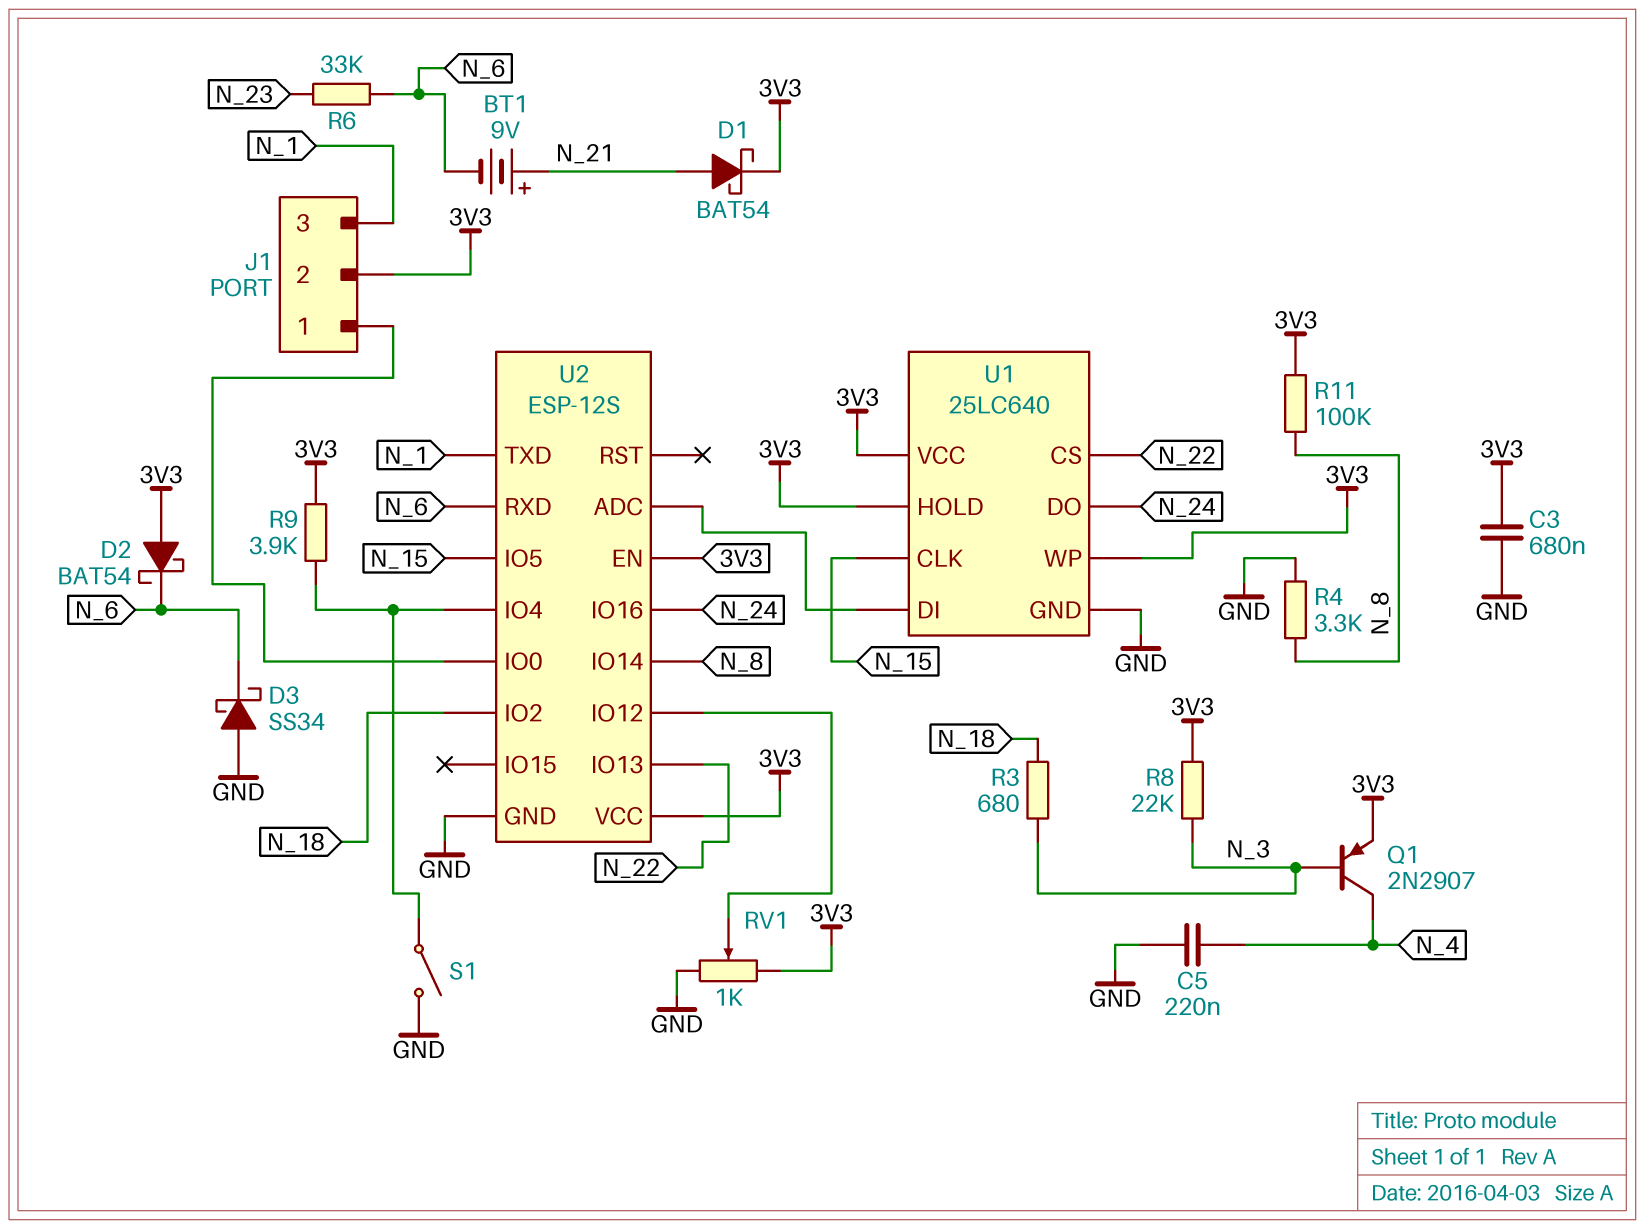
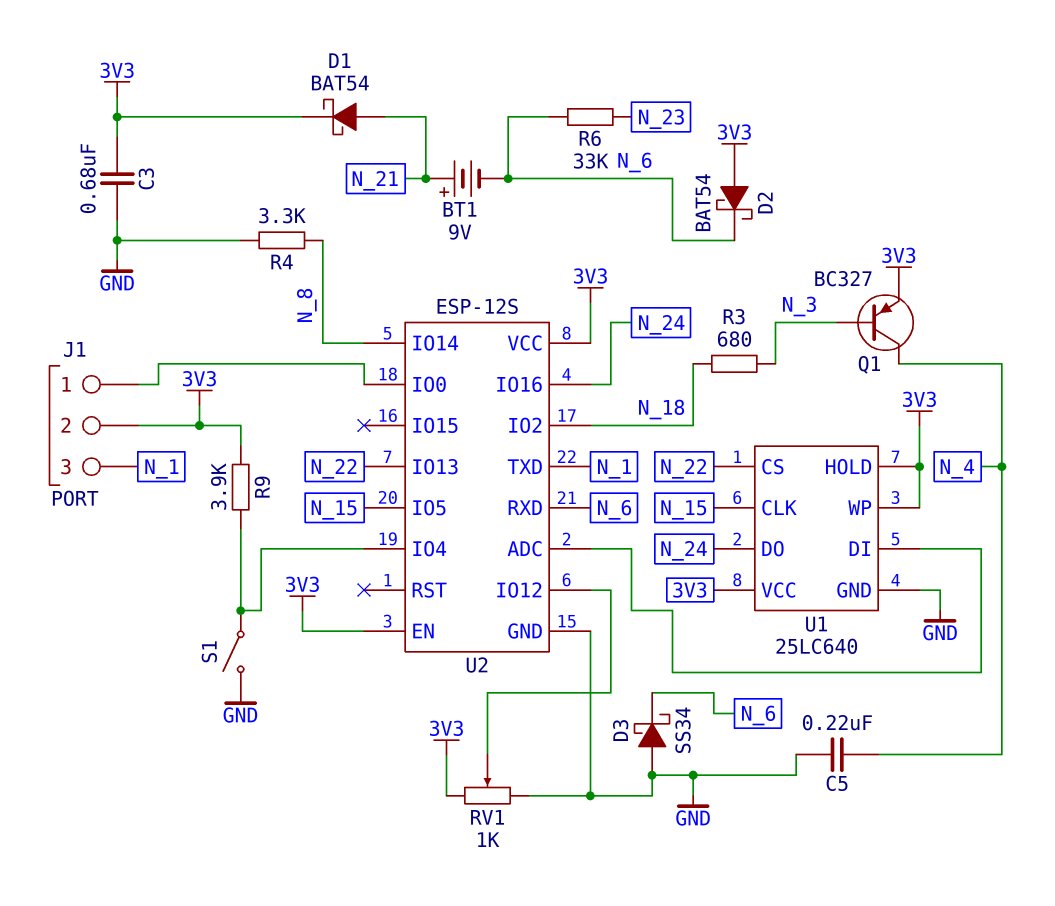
Q1: PNP 2N2907 (B N_3, C N_4, E 3V3) -> PNP BC327 (B N_3, C N_4, E 3V3)
R8: 22k (3V3, N_3) -> none
R11: 100k (3V3, N_8) -> none

